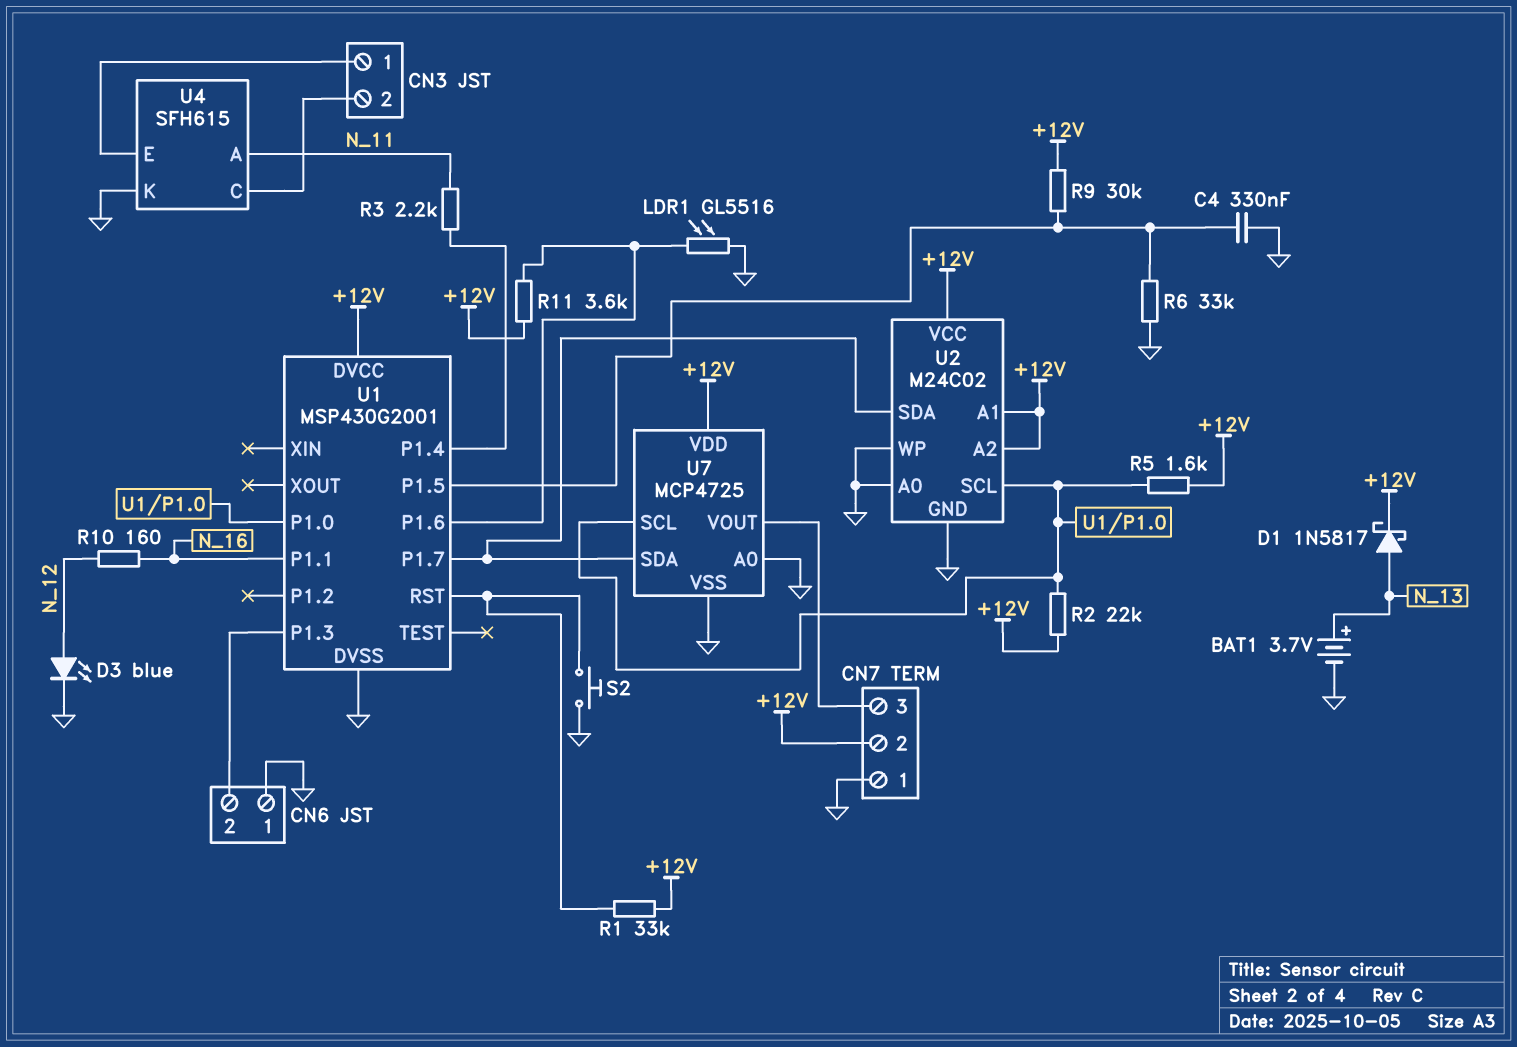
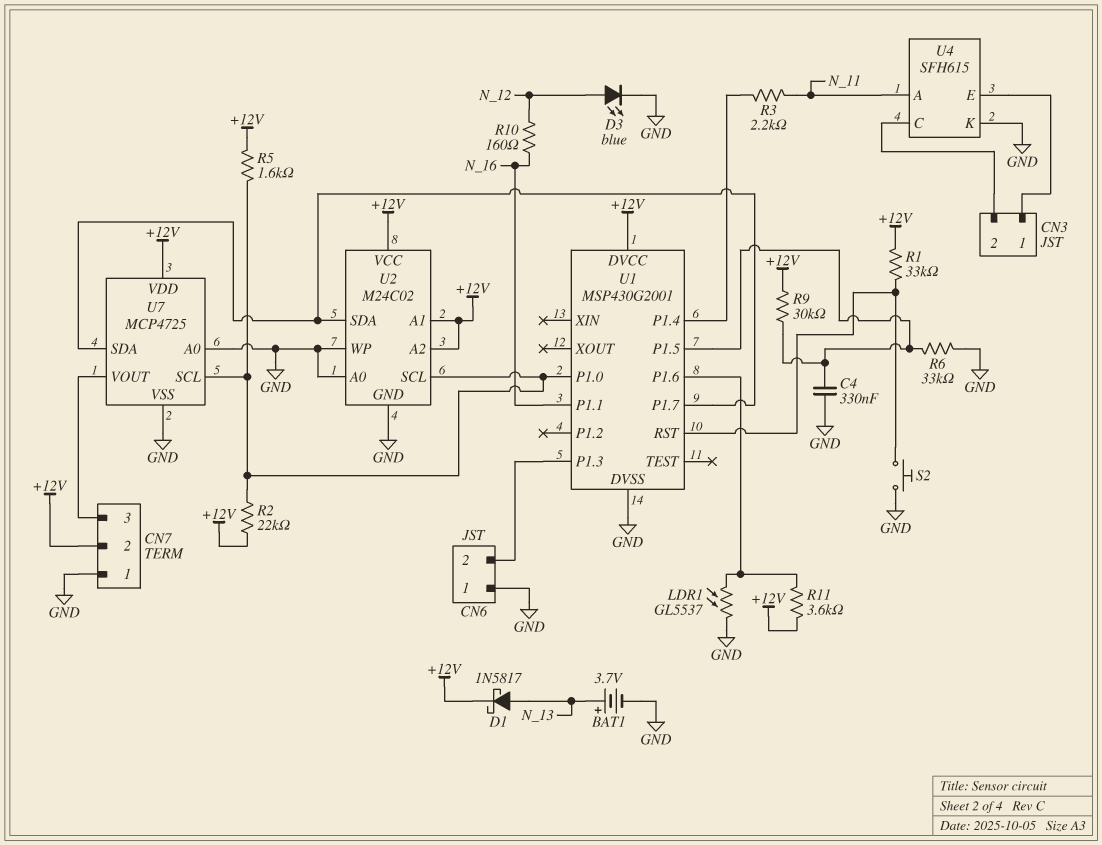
LDR1: GL5516 (GND, U1/P1.6) -> GL5537 (GND, U1/P1.6)

